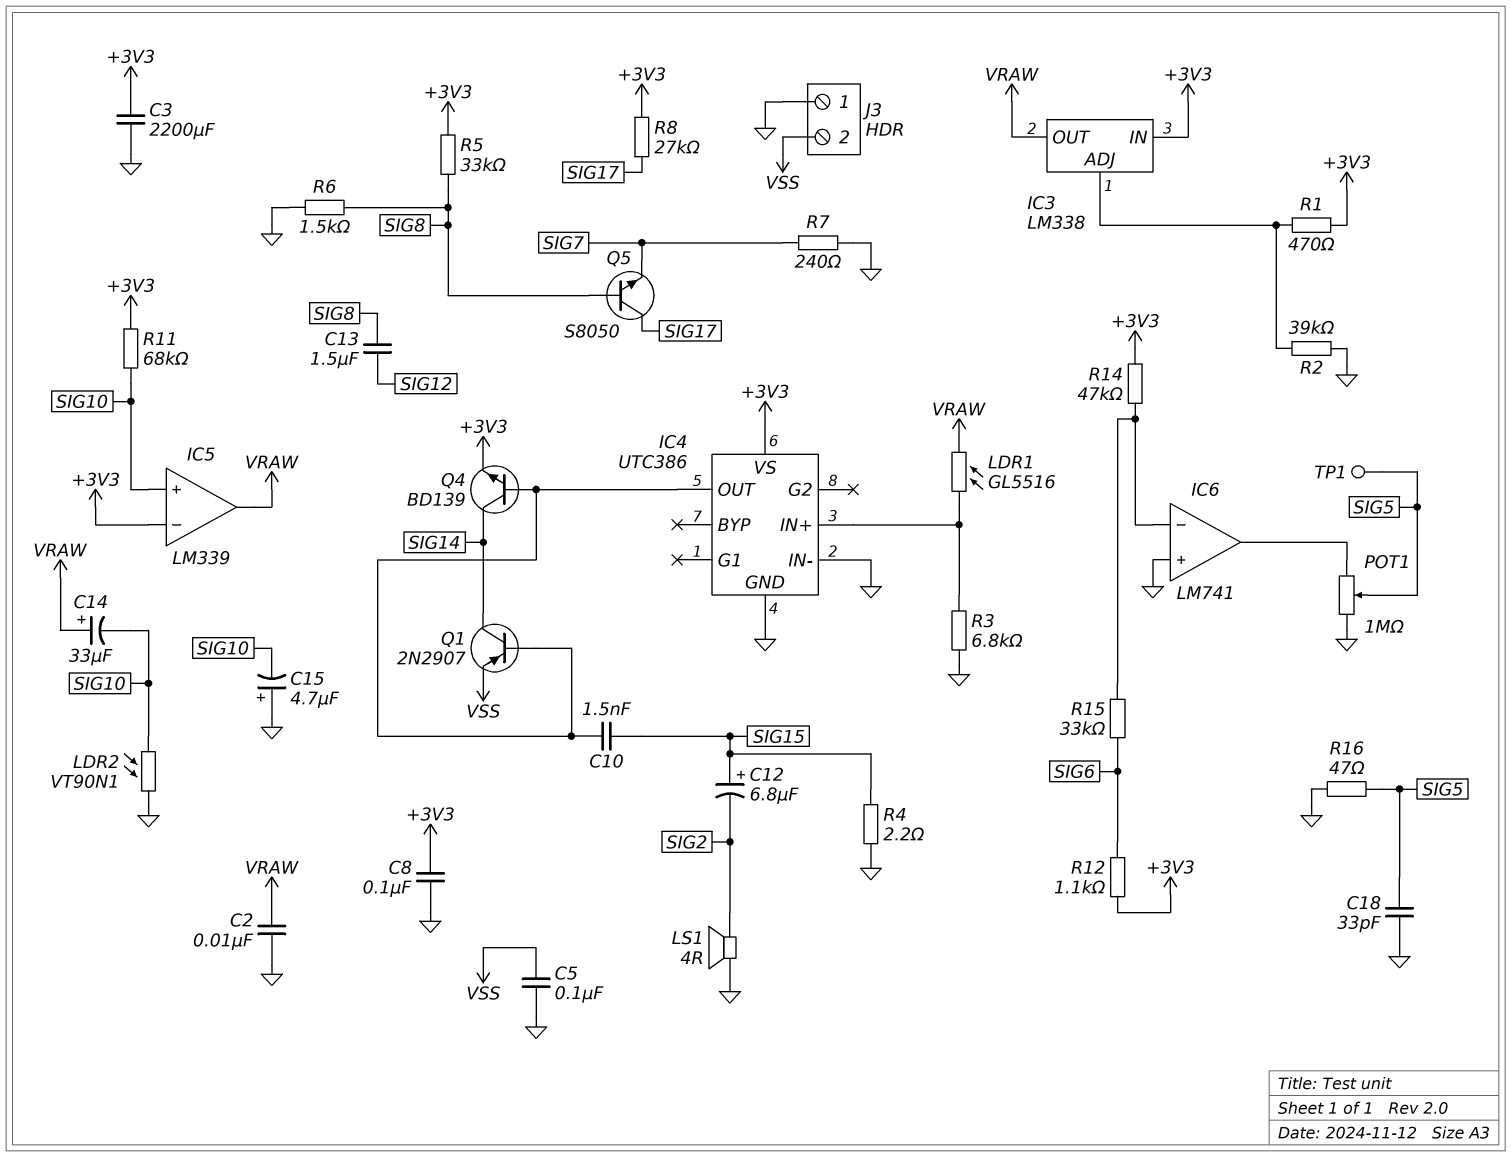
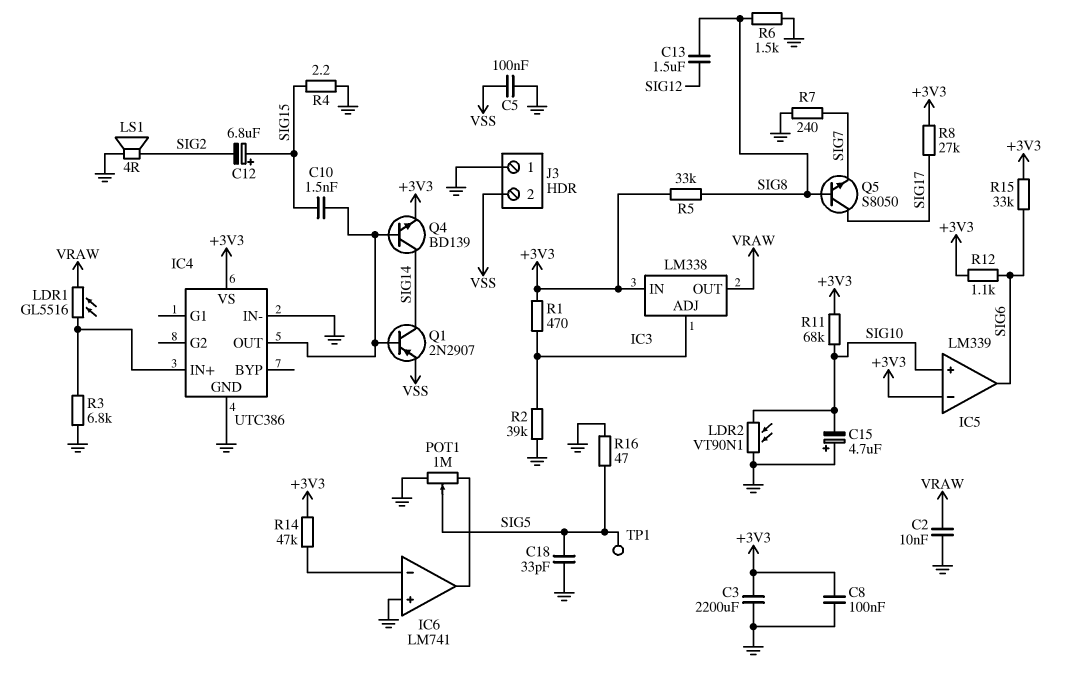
C14: 33uF (plus VRAW, minus SIG10) -> none
IC5 pin out: VRAW -> SIG6
R15: 33k (IC6/in-, SIG6) -> 33k (+3V3, SIG6)

